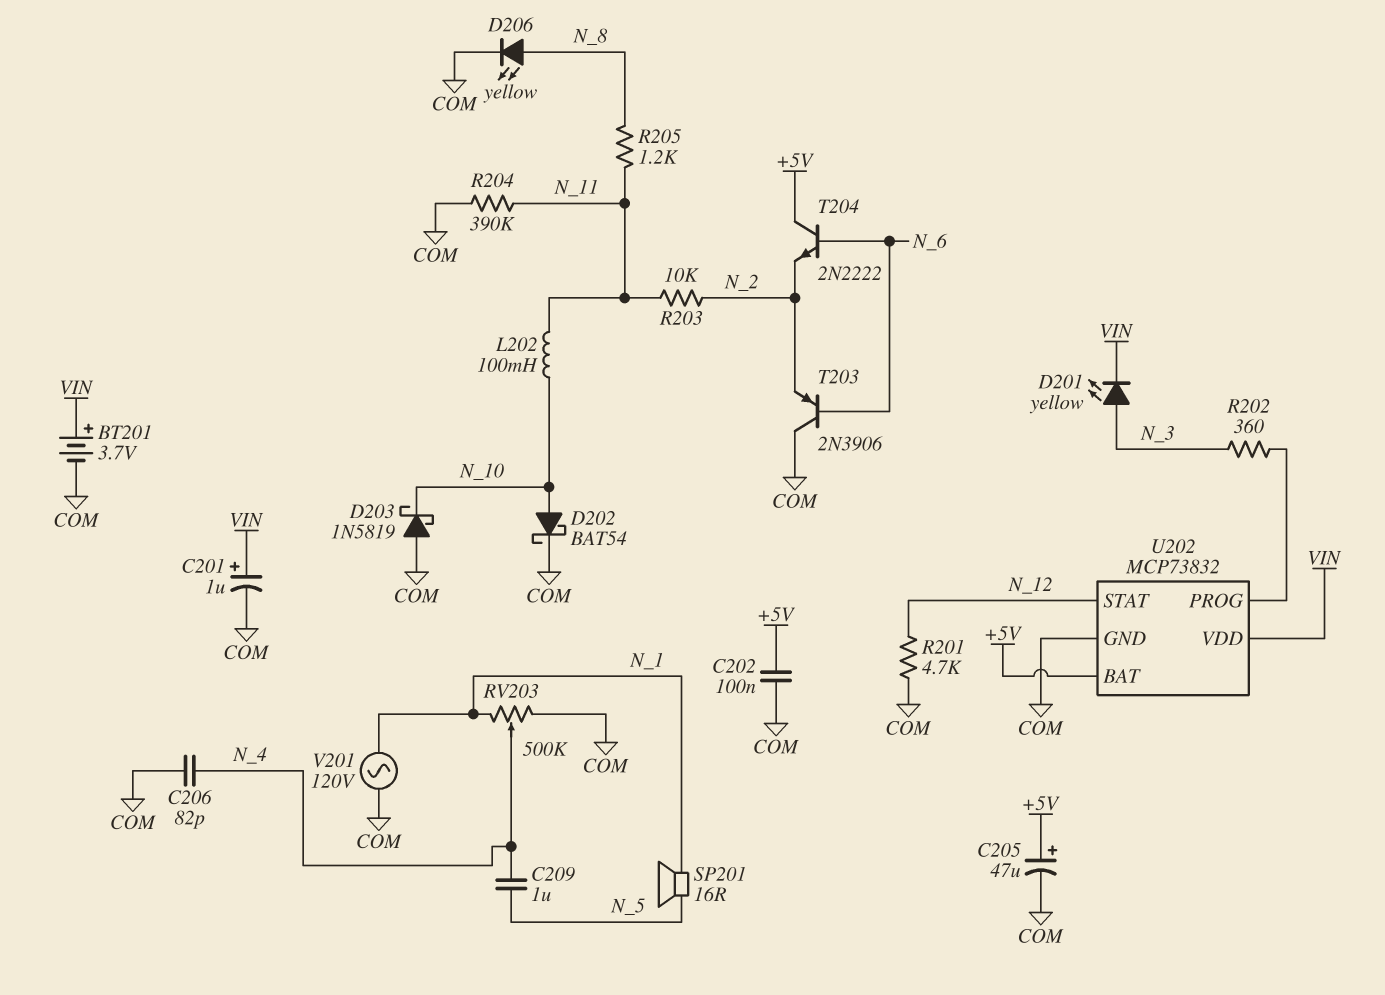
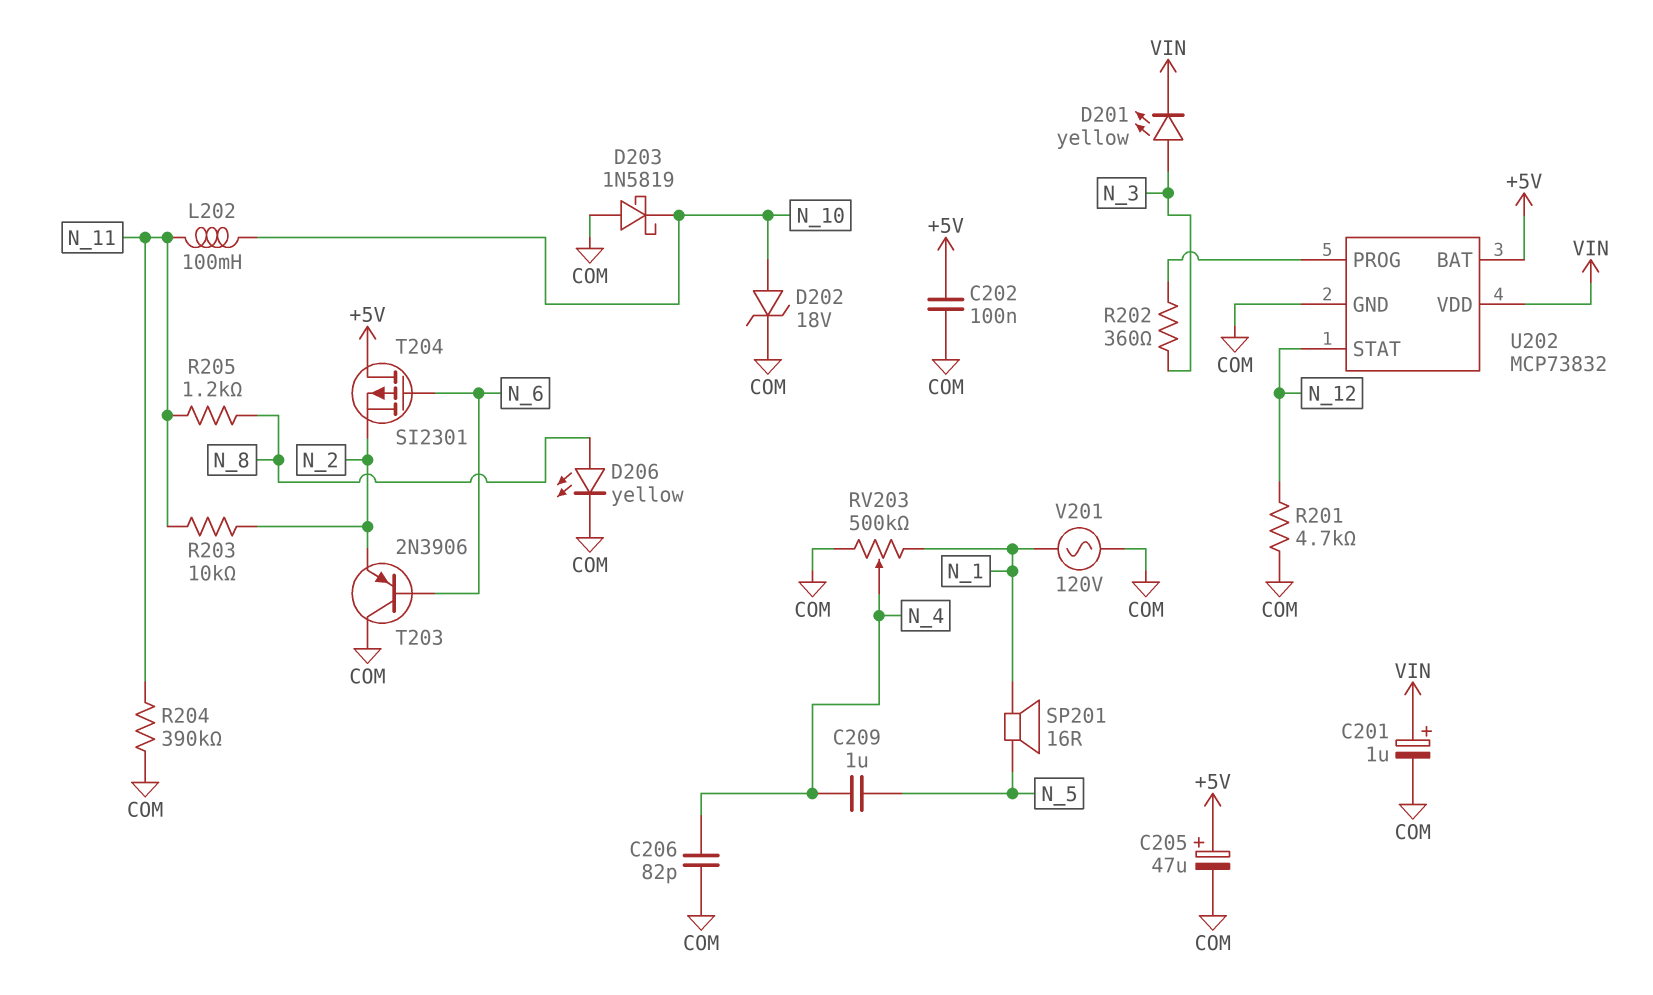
BT201: 3.7V (plus VIN, minus COM) -> none
D202: schottky BAT54 (A N_10, K COM) -> zener 18V (A N_10, K COM)
T204: NPN 2N2222 (B N_6, C +5V, E N_2) -> PMOS SI2301 (G N_6, D +5V, S N_2)

